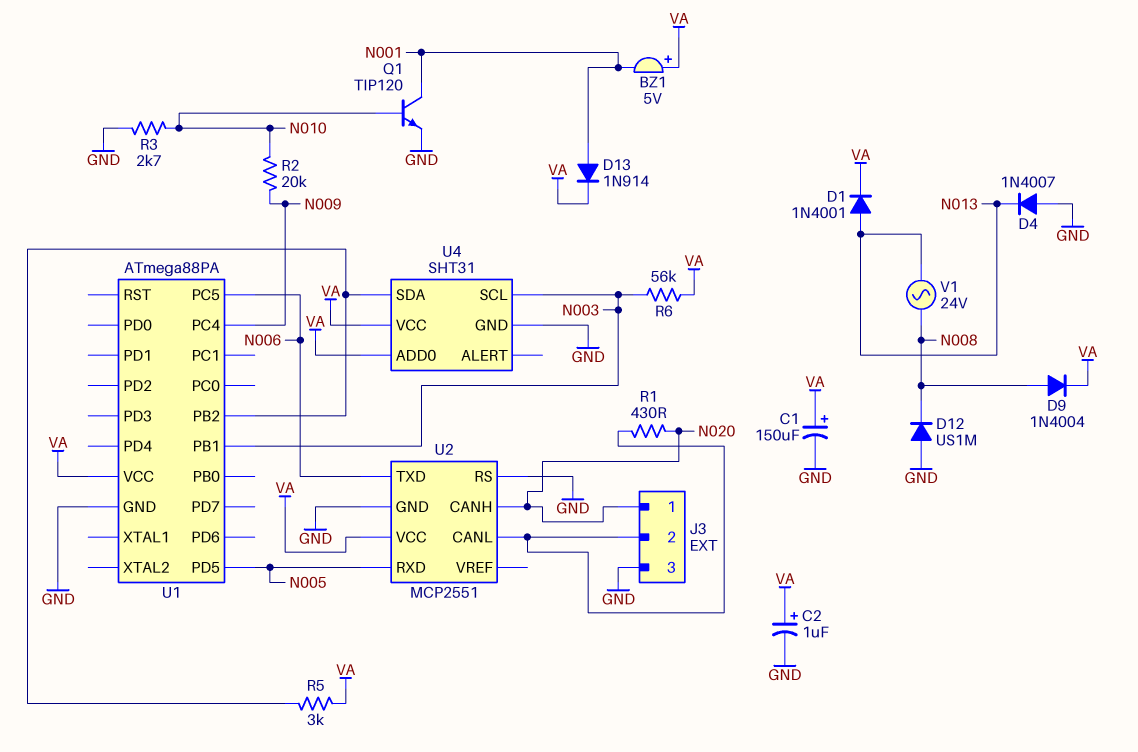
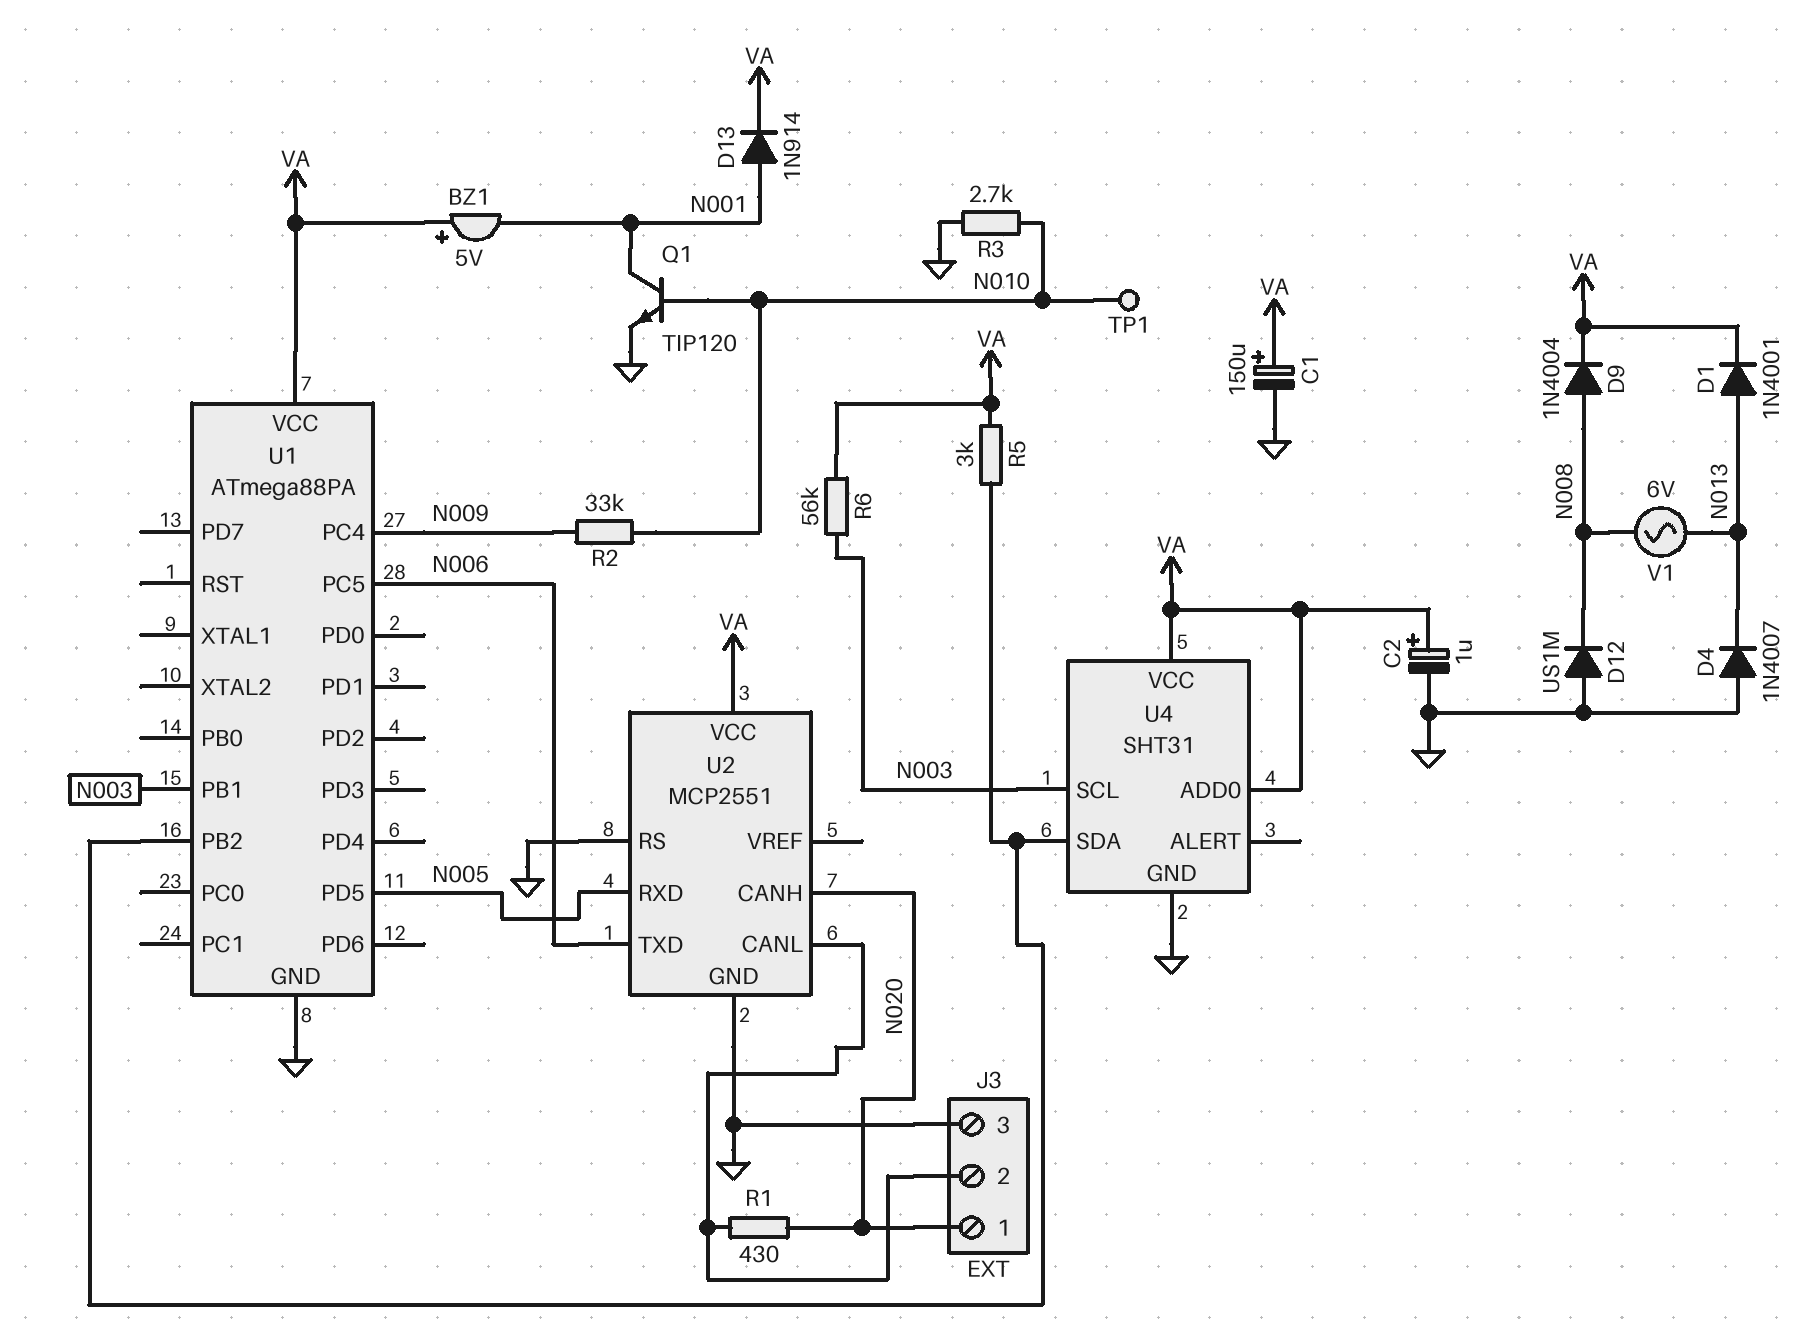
R2: 20k (N009, N010) -> 33k (N009, N010)
TP1: none -> test point (N010)
V1: AC 24V (N008, N013) -> AC 6V (N008, N013)

